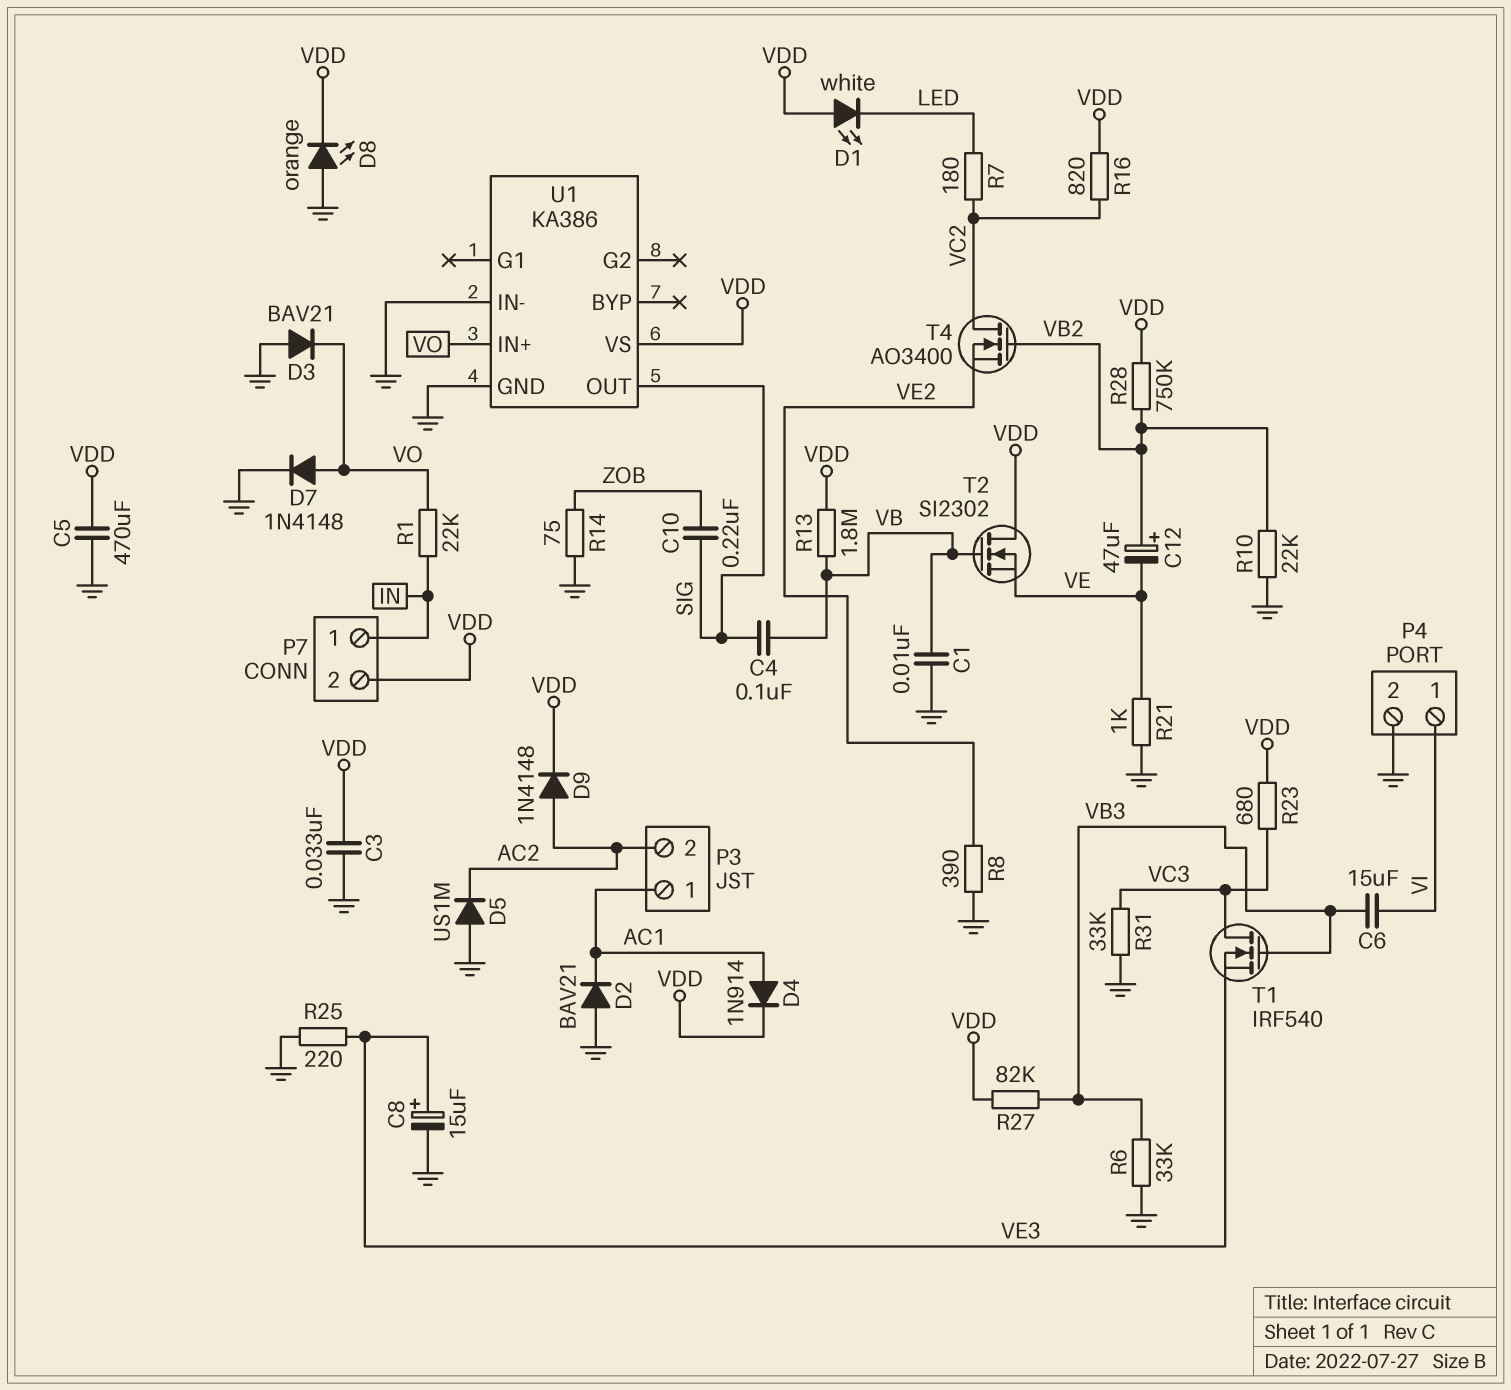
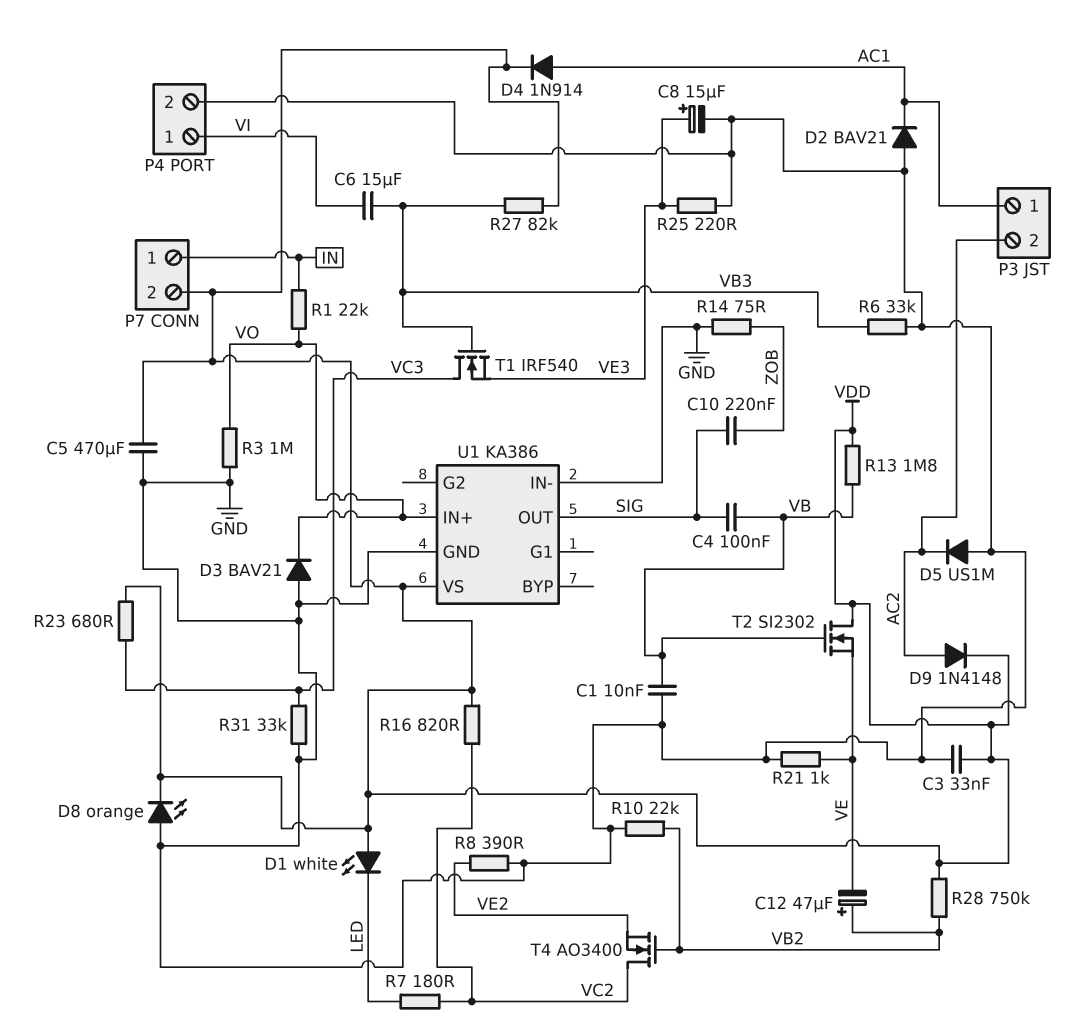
D7: diode 1N4148 (A VO, K GND) -> none
R3: none -> 1M (GND, VO)

